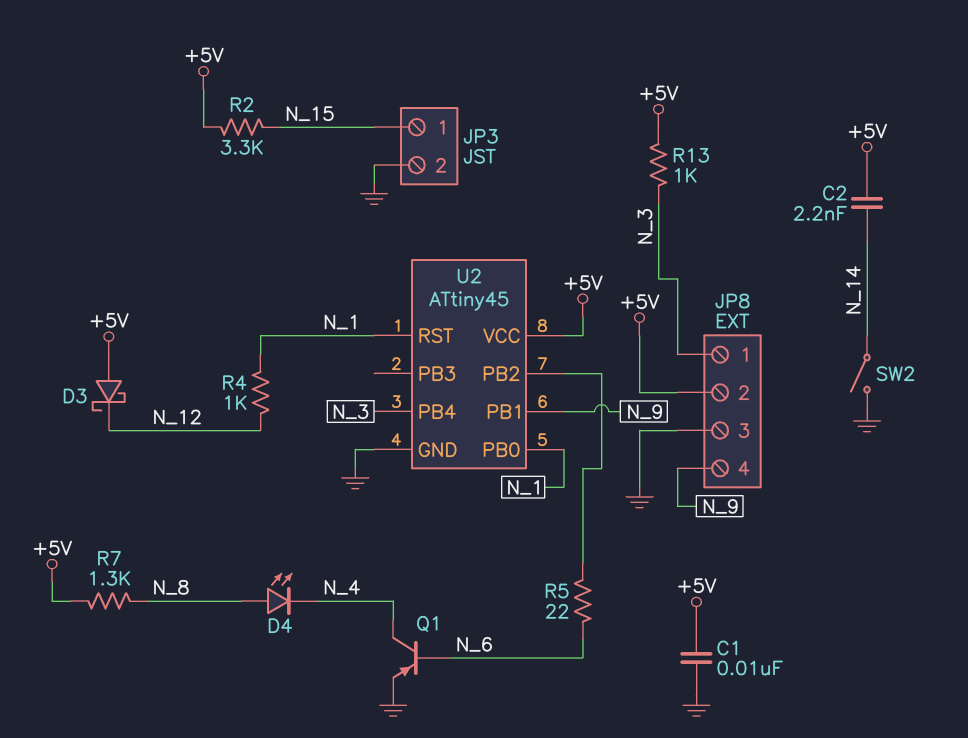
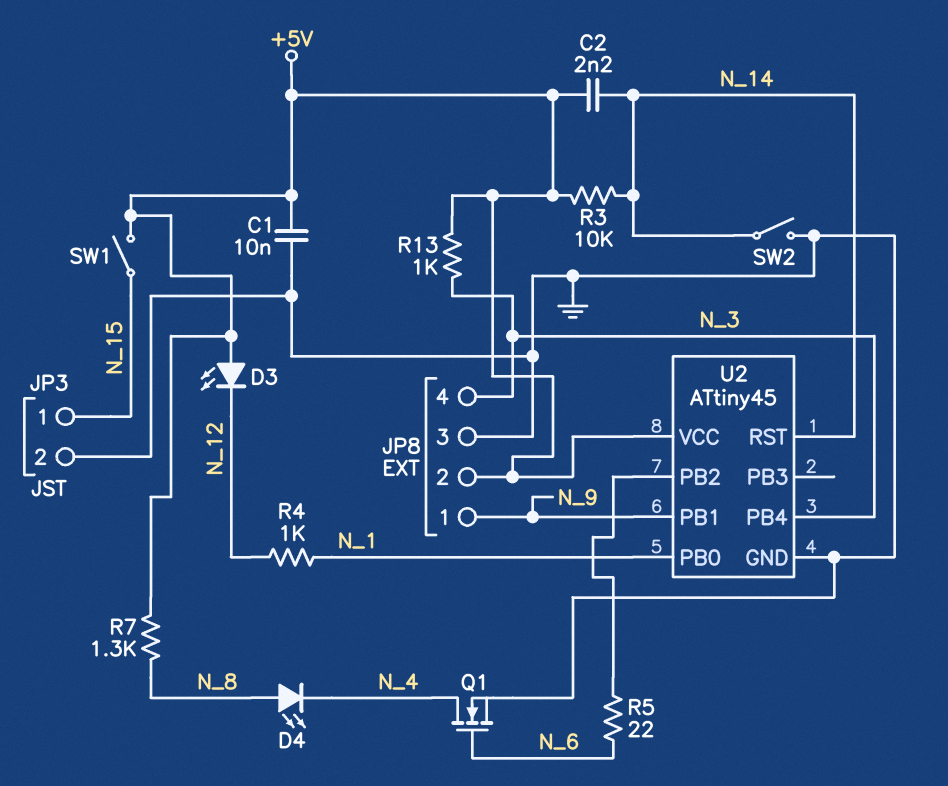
D3: schottky (A +5V, K N_12) -> LED (A +5V, K N_12)
JP8 pin 1: N_3 -> N_9
JP8 pin 4: N_9 -> N_3
Q1: PNP (B N_6, C N_4, E GND) -> NMOS (G N_6, D N_4, S GND)
R2: 3.3k (+5V, N_15) -> none
R3: none -> 10k (+5V, N_14)
SW1: none -> switch (+5V, N_15)
U2 pin RST: N_1 -> N_14

